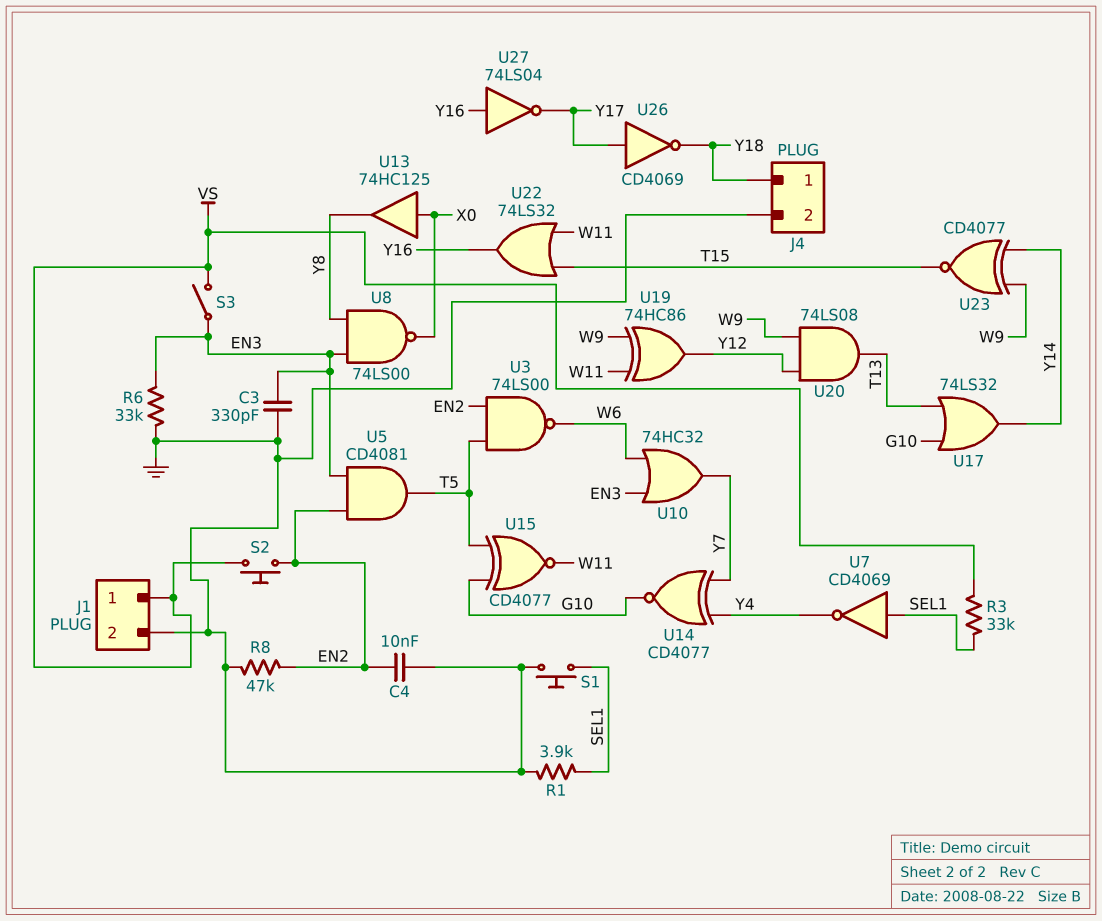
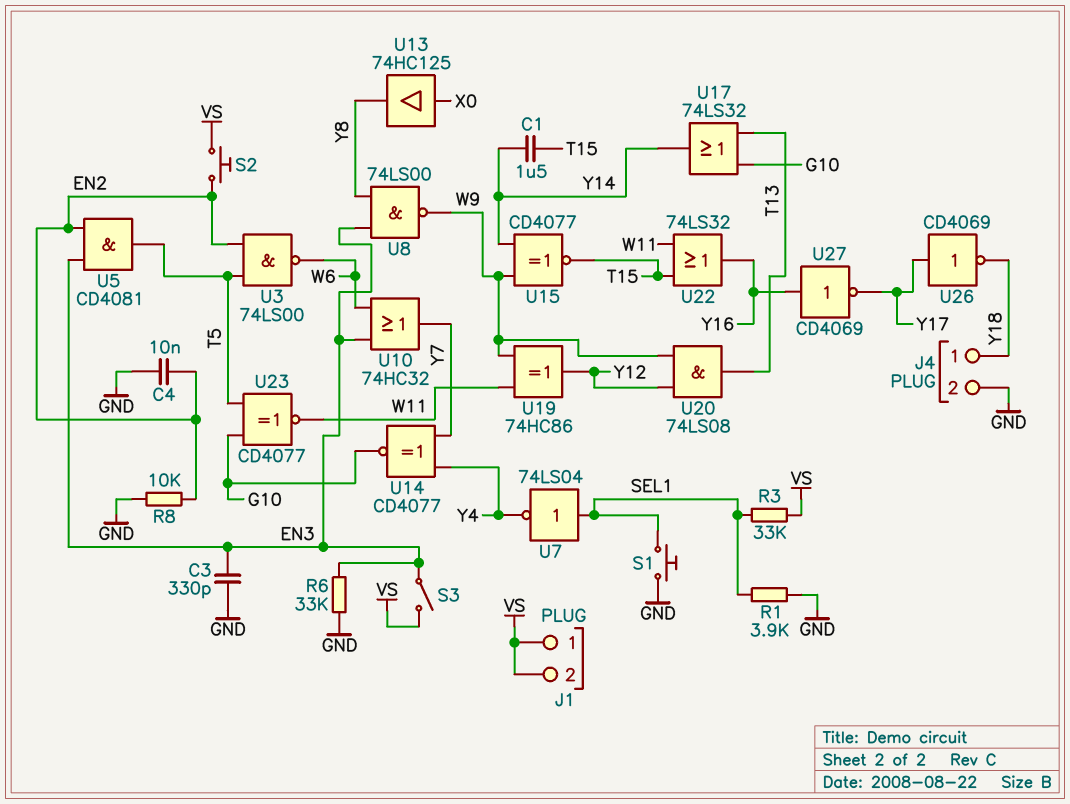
C1: none -> 1.5uF (T15, Y14)
J1 pin 2: GND -> VS
R8: 47k (EN2, GND) -> 10k (EN2, GND)
U7: NOT CD4069 (in SEL1, out Y4) -> NOT 74LS04 (in SEL1, out Y4)
U8: NAND 74LS00 (in EN3, in Y8, out X0) -> NAND 74LS00 (in EN3, in Y8, out W9)
U15: XNOR CD4077 (in G10, in T5, out W11) -> XNOR CD4077 (in W9, in Y14, out T15)
U23: XNOR CD4077 (in W9, in Y14, out T15) -> XNOR CD4077 (in G10, in T5, out W11)
U27: NOT 74LS04 (in Y16, out Y17) -> NOT CD4069 (in Y16, out Y17)

